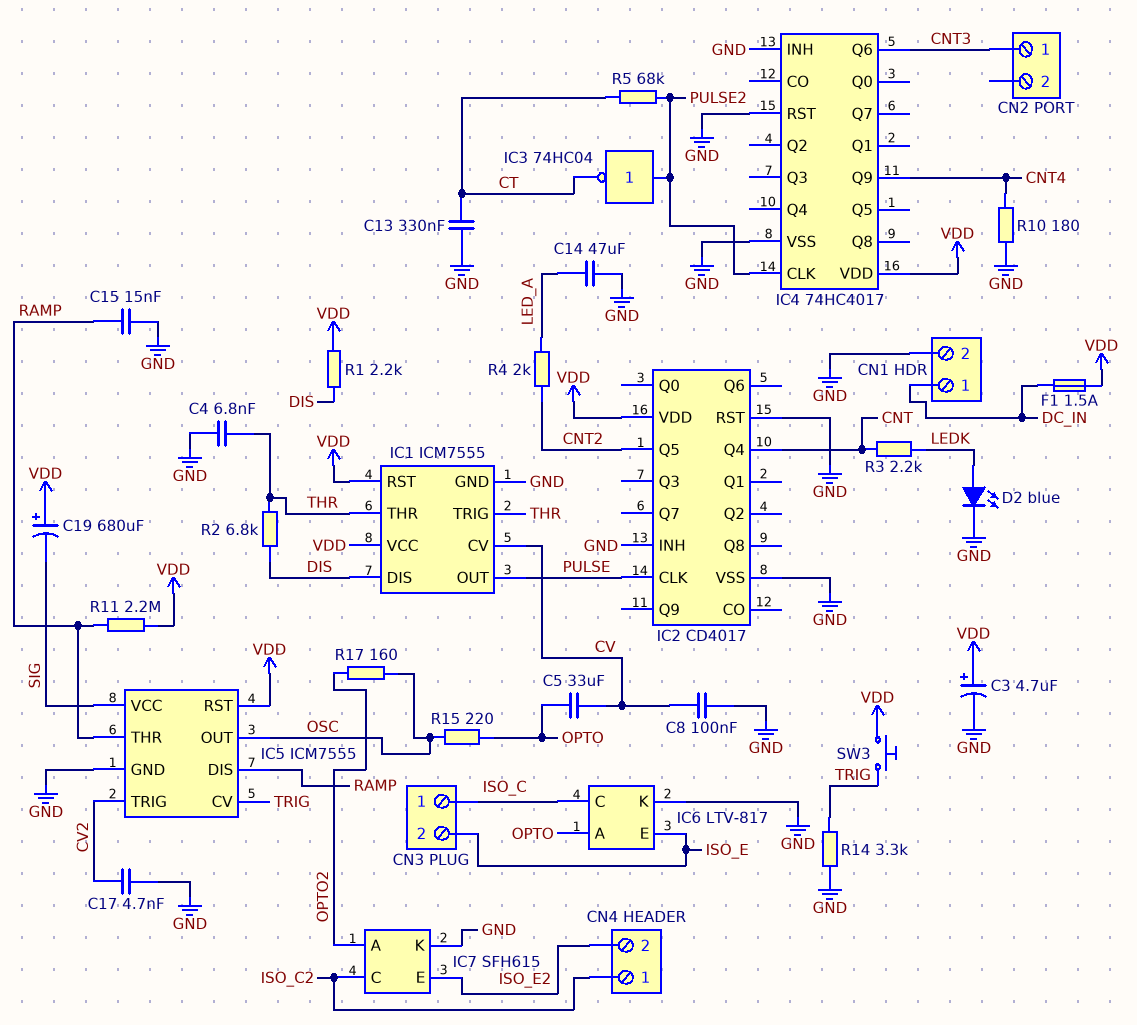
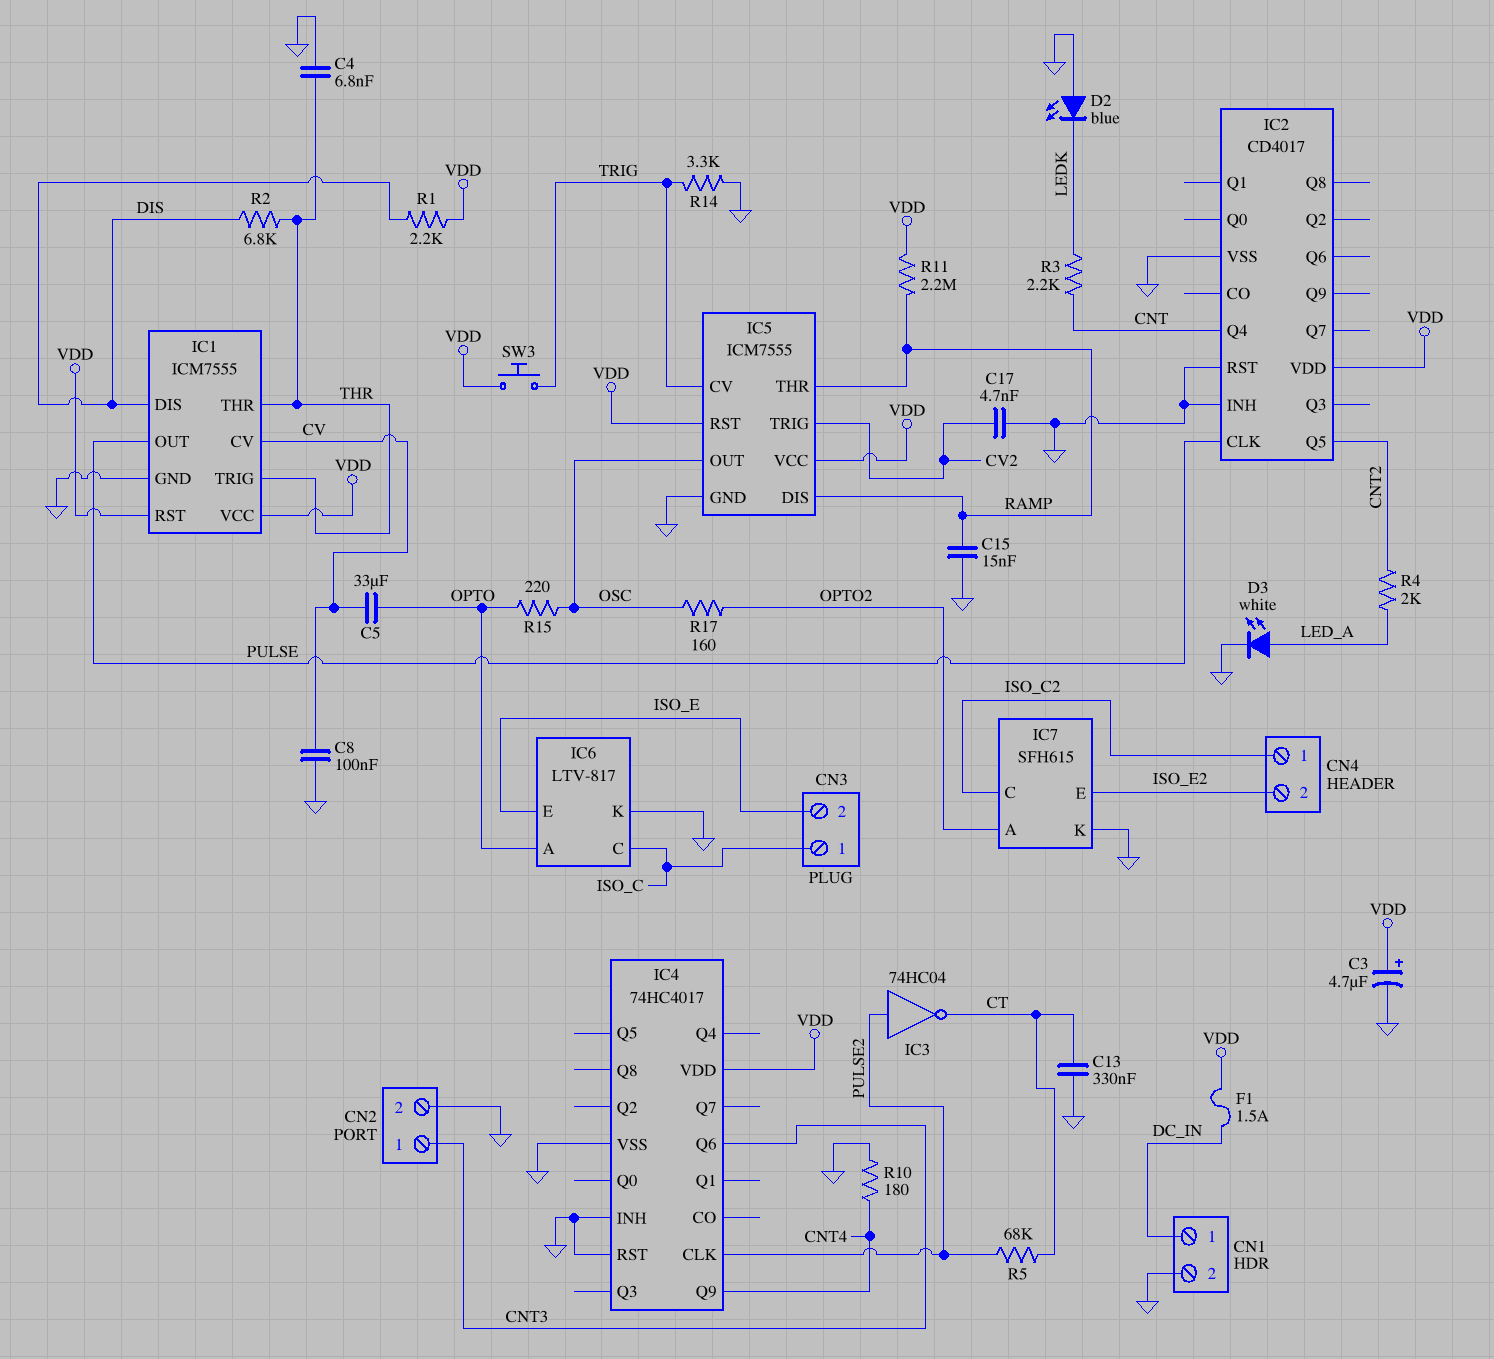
C14: 47uF (GND, LED_A) -> none
C19: 680uF (plus VDD, minus SIG) -> none
CN2 pin 2: none -> GND
D2: LED blue (A LEDK, K GND) -> LED blue (A GND, K LEDK)
D3: none -> LED white (A LED_A, K GND)
IC5 pin VCC: SIG -> VDD

